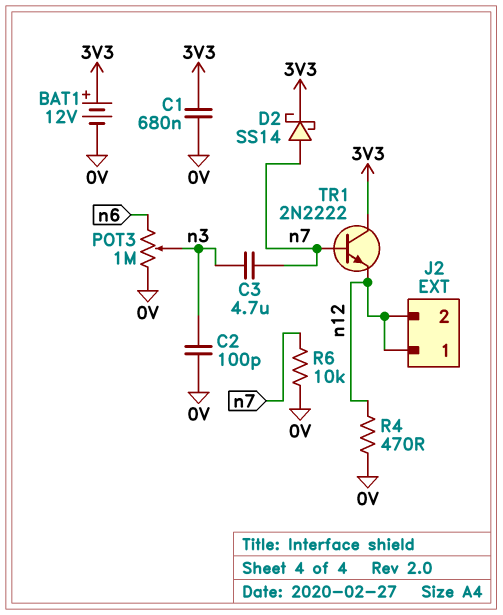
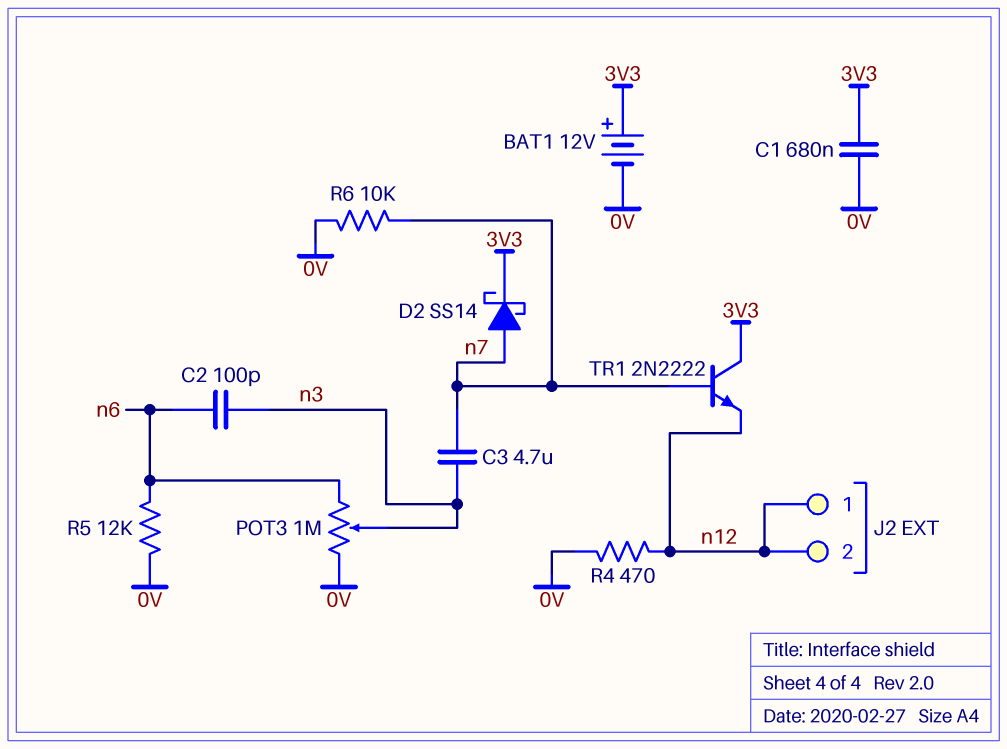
C2: 100pF (0V, n3) -> 100pF (n3, n6)
R5: none -> 12k (0V, n6)

